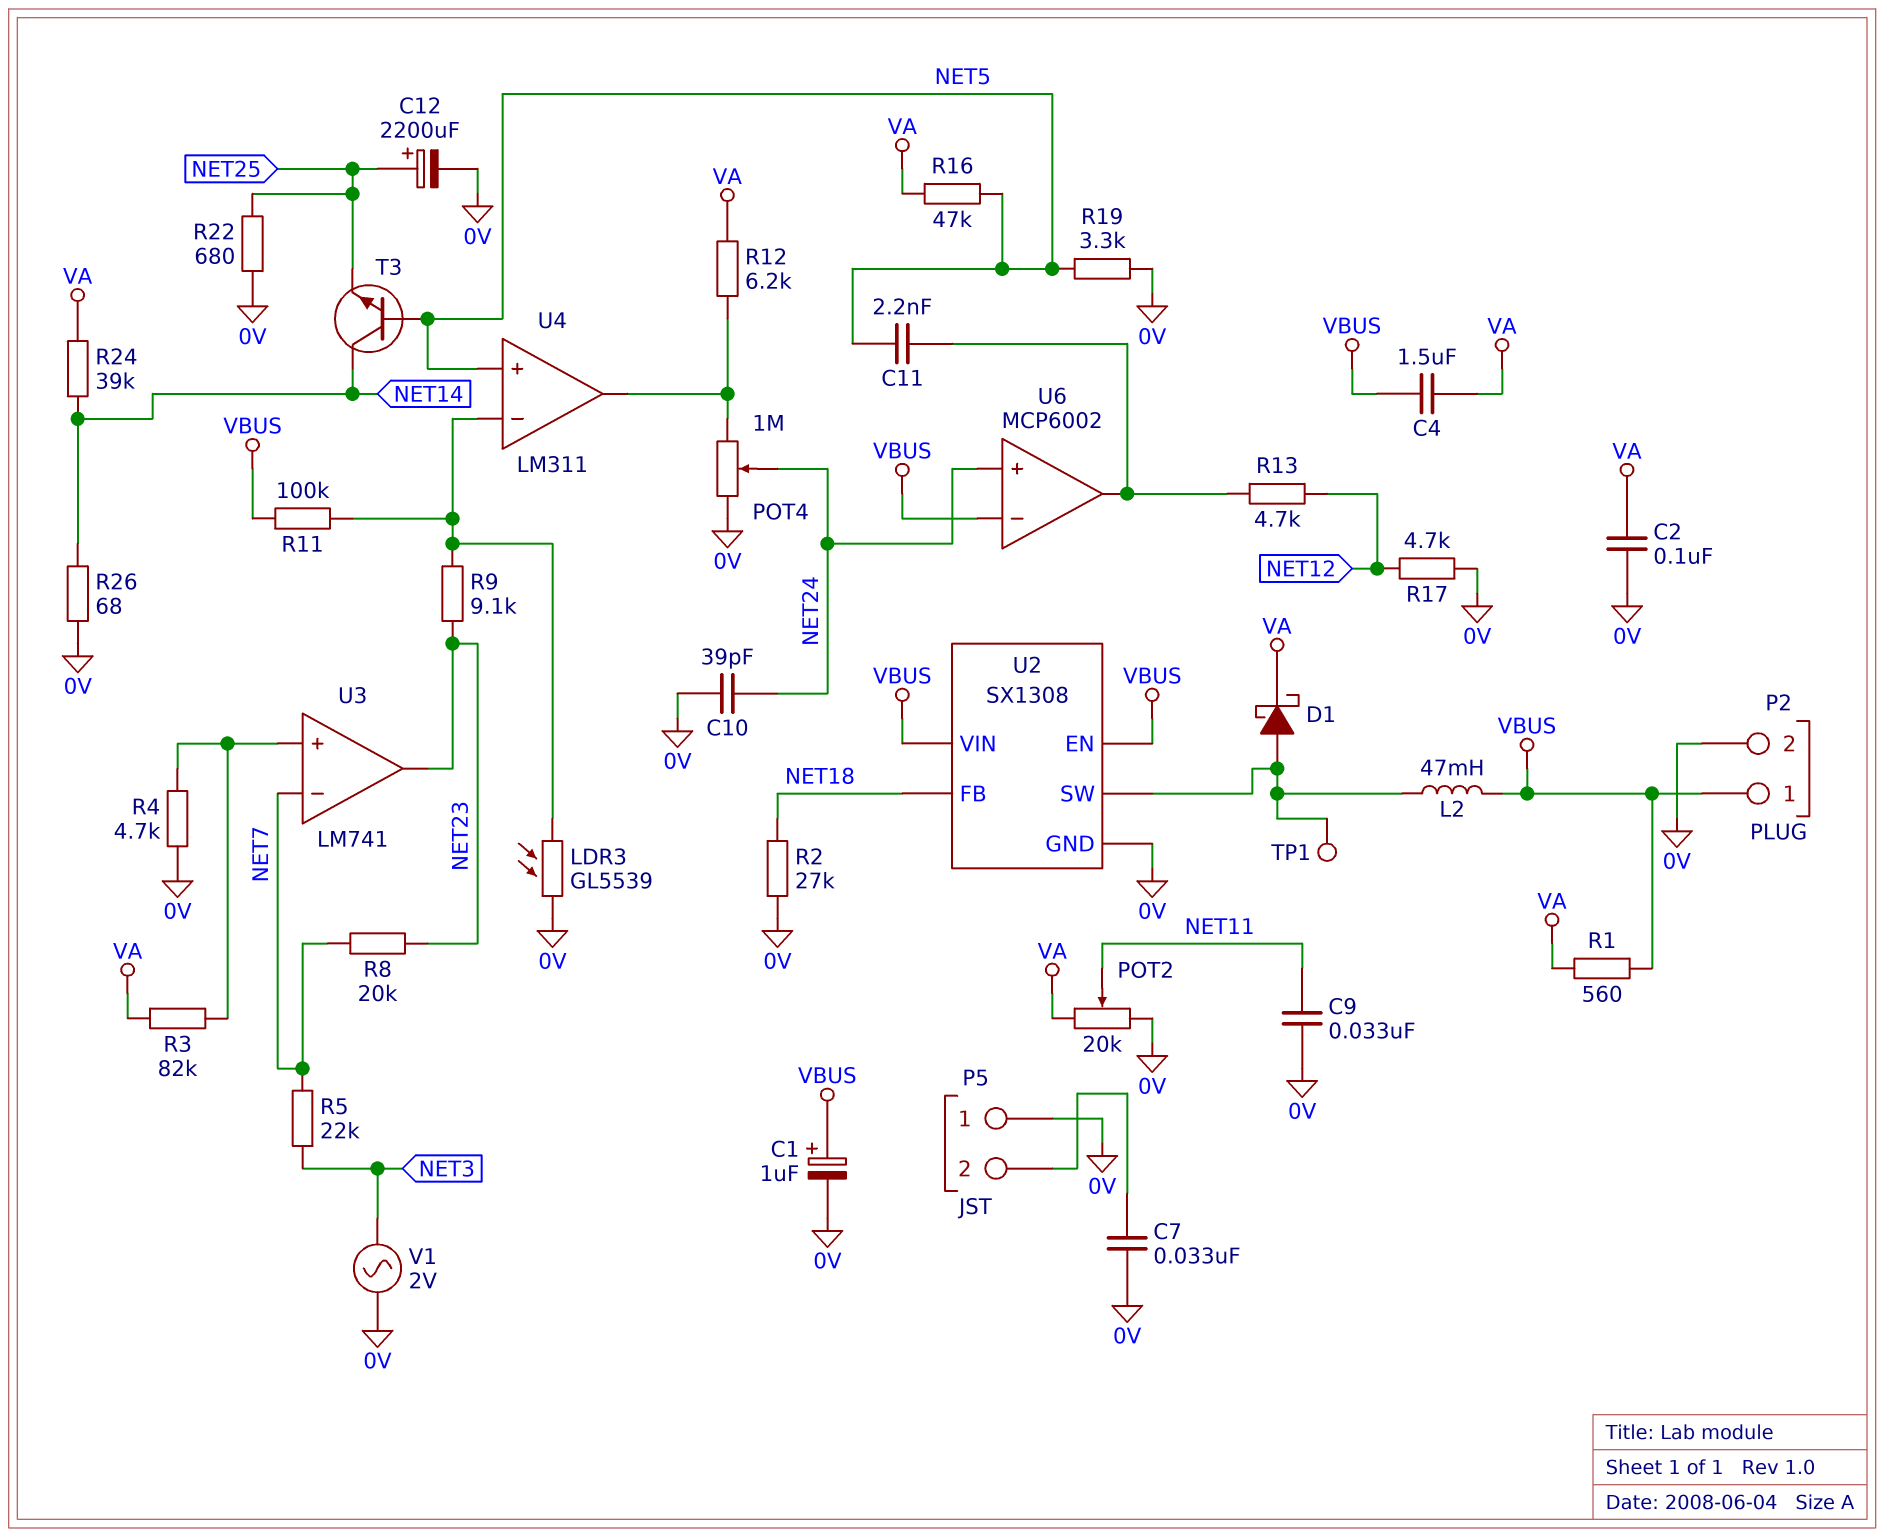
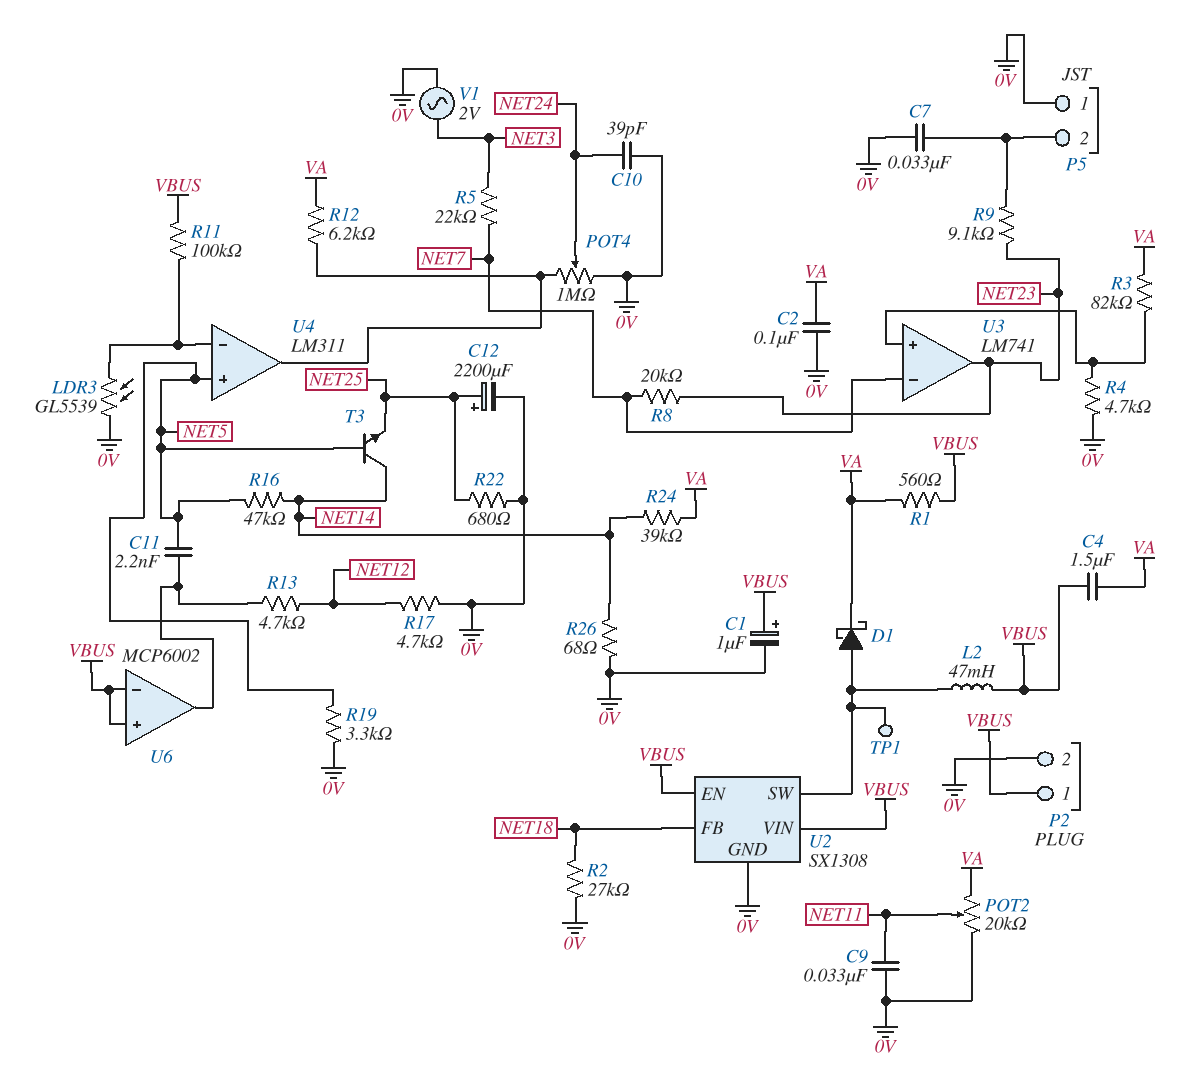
R9: 9.1k (NET23, U4/in-) -> 9.1k (NET23, P5/2)
R16: 47k (NET5, VA) -> 47k (NET5, NET14)
U6 pin in+: NET24 -> VBUS

